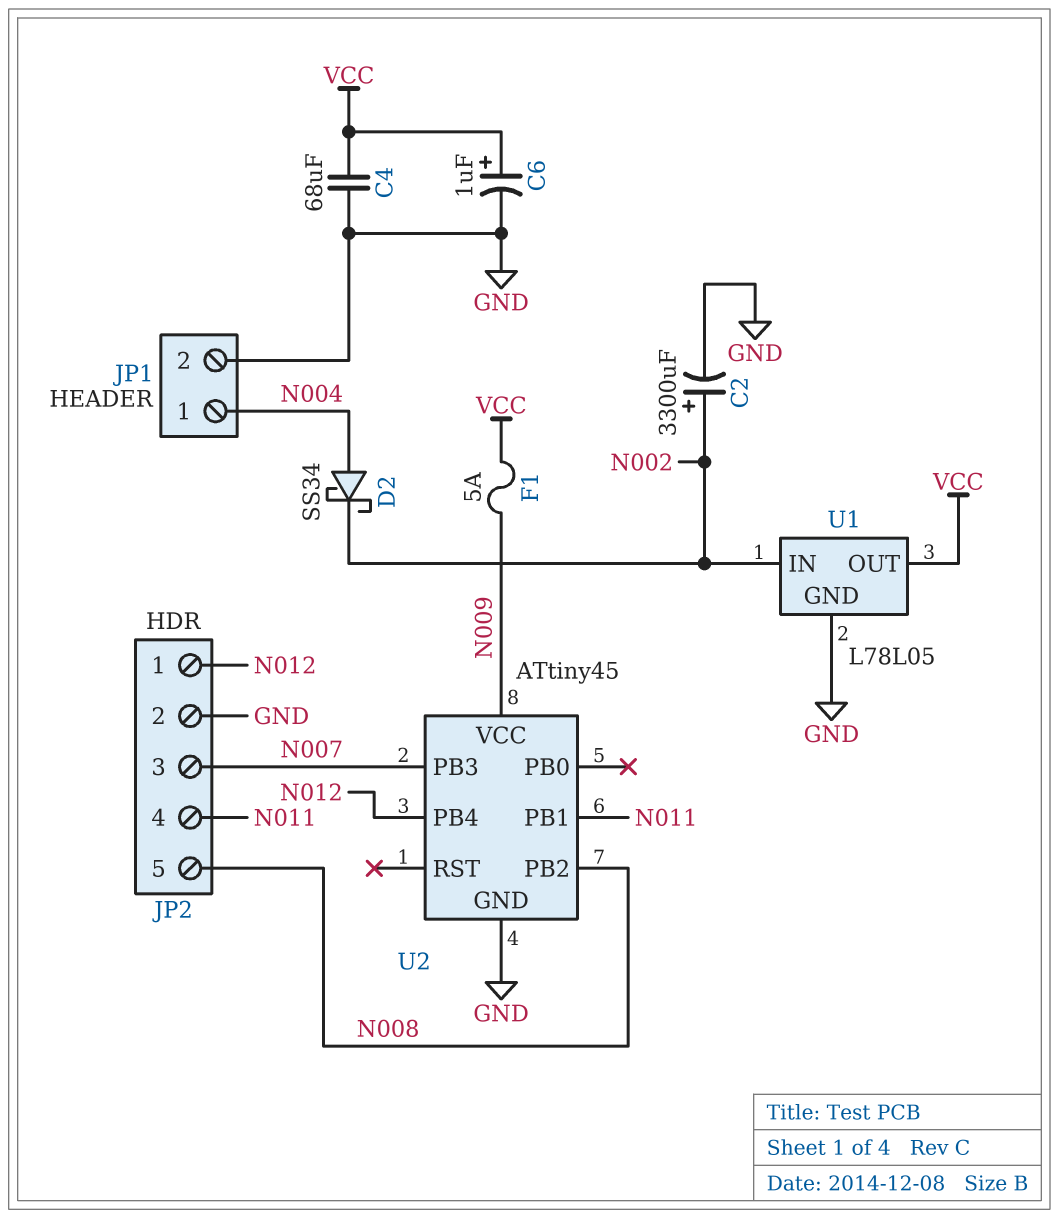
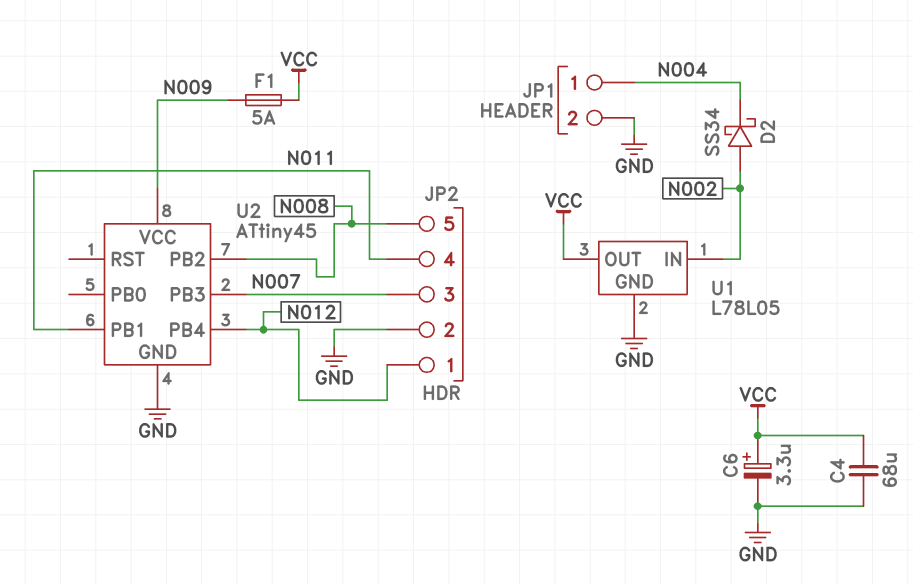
C2: 3300uF (plus N002, minus GND) -> none
C6: 1uF (plus VCC, minus GND) -> 3.3uF (plus VCC, minus GND)
D2: schottky SS34 (A N004, K N002) -> schottky SS34 (A N002, K N004)

